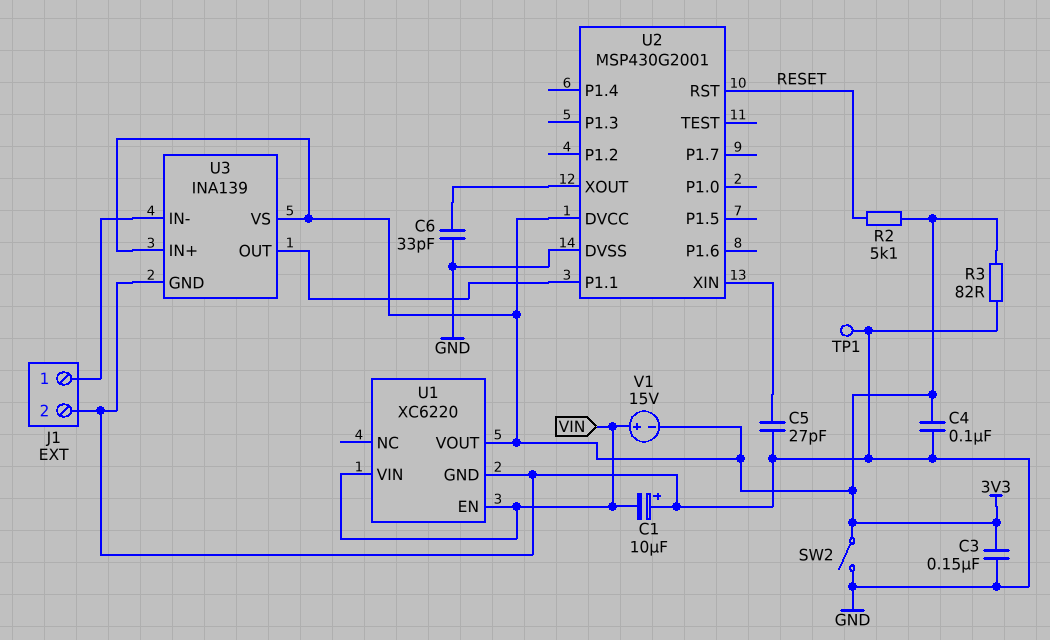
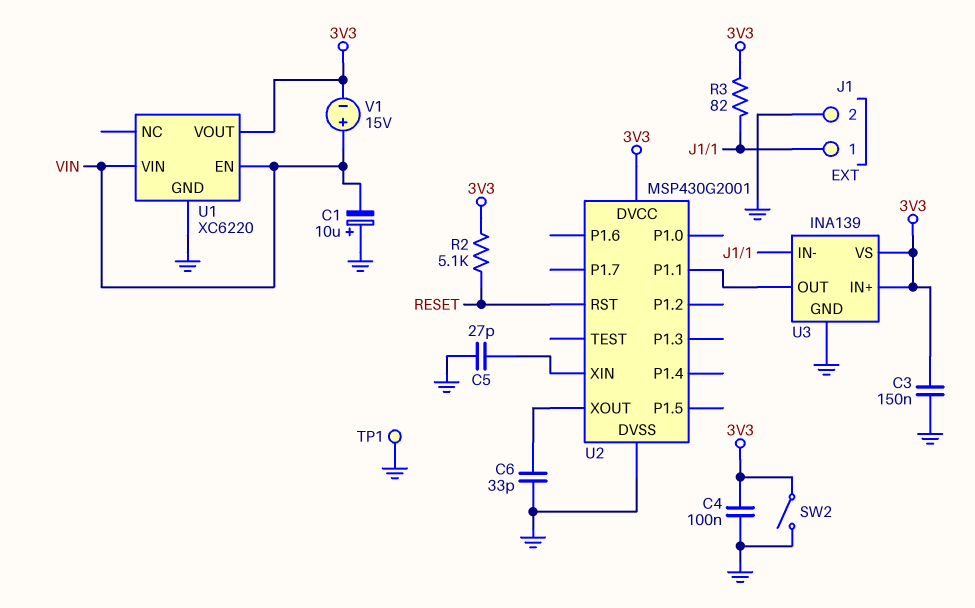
R3: 82 (3V3, GND) -> 82 (3V3, J1/1)

